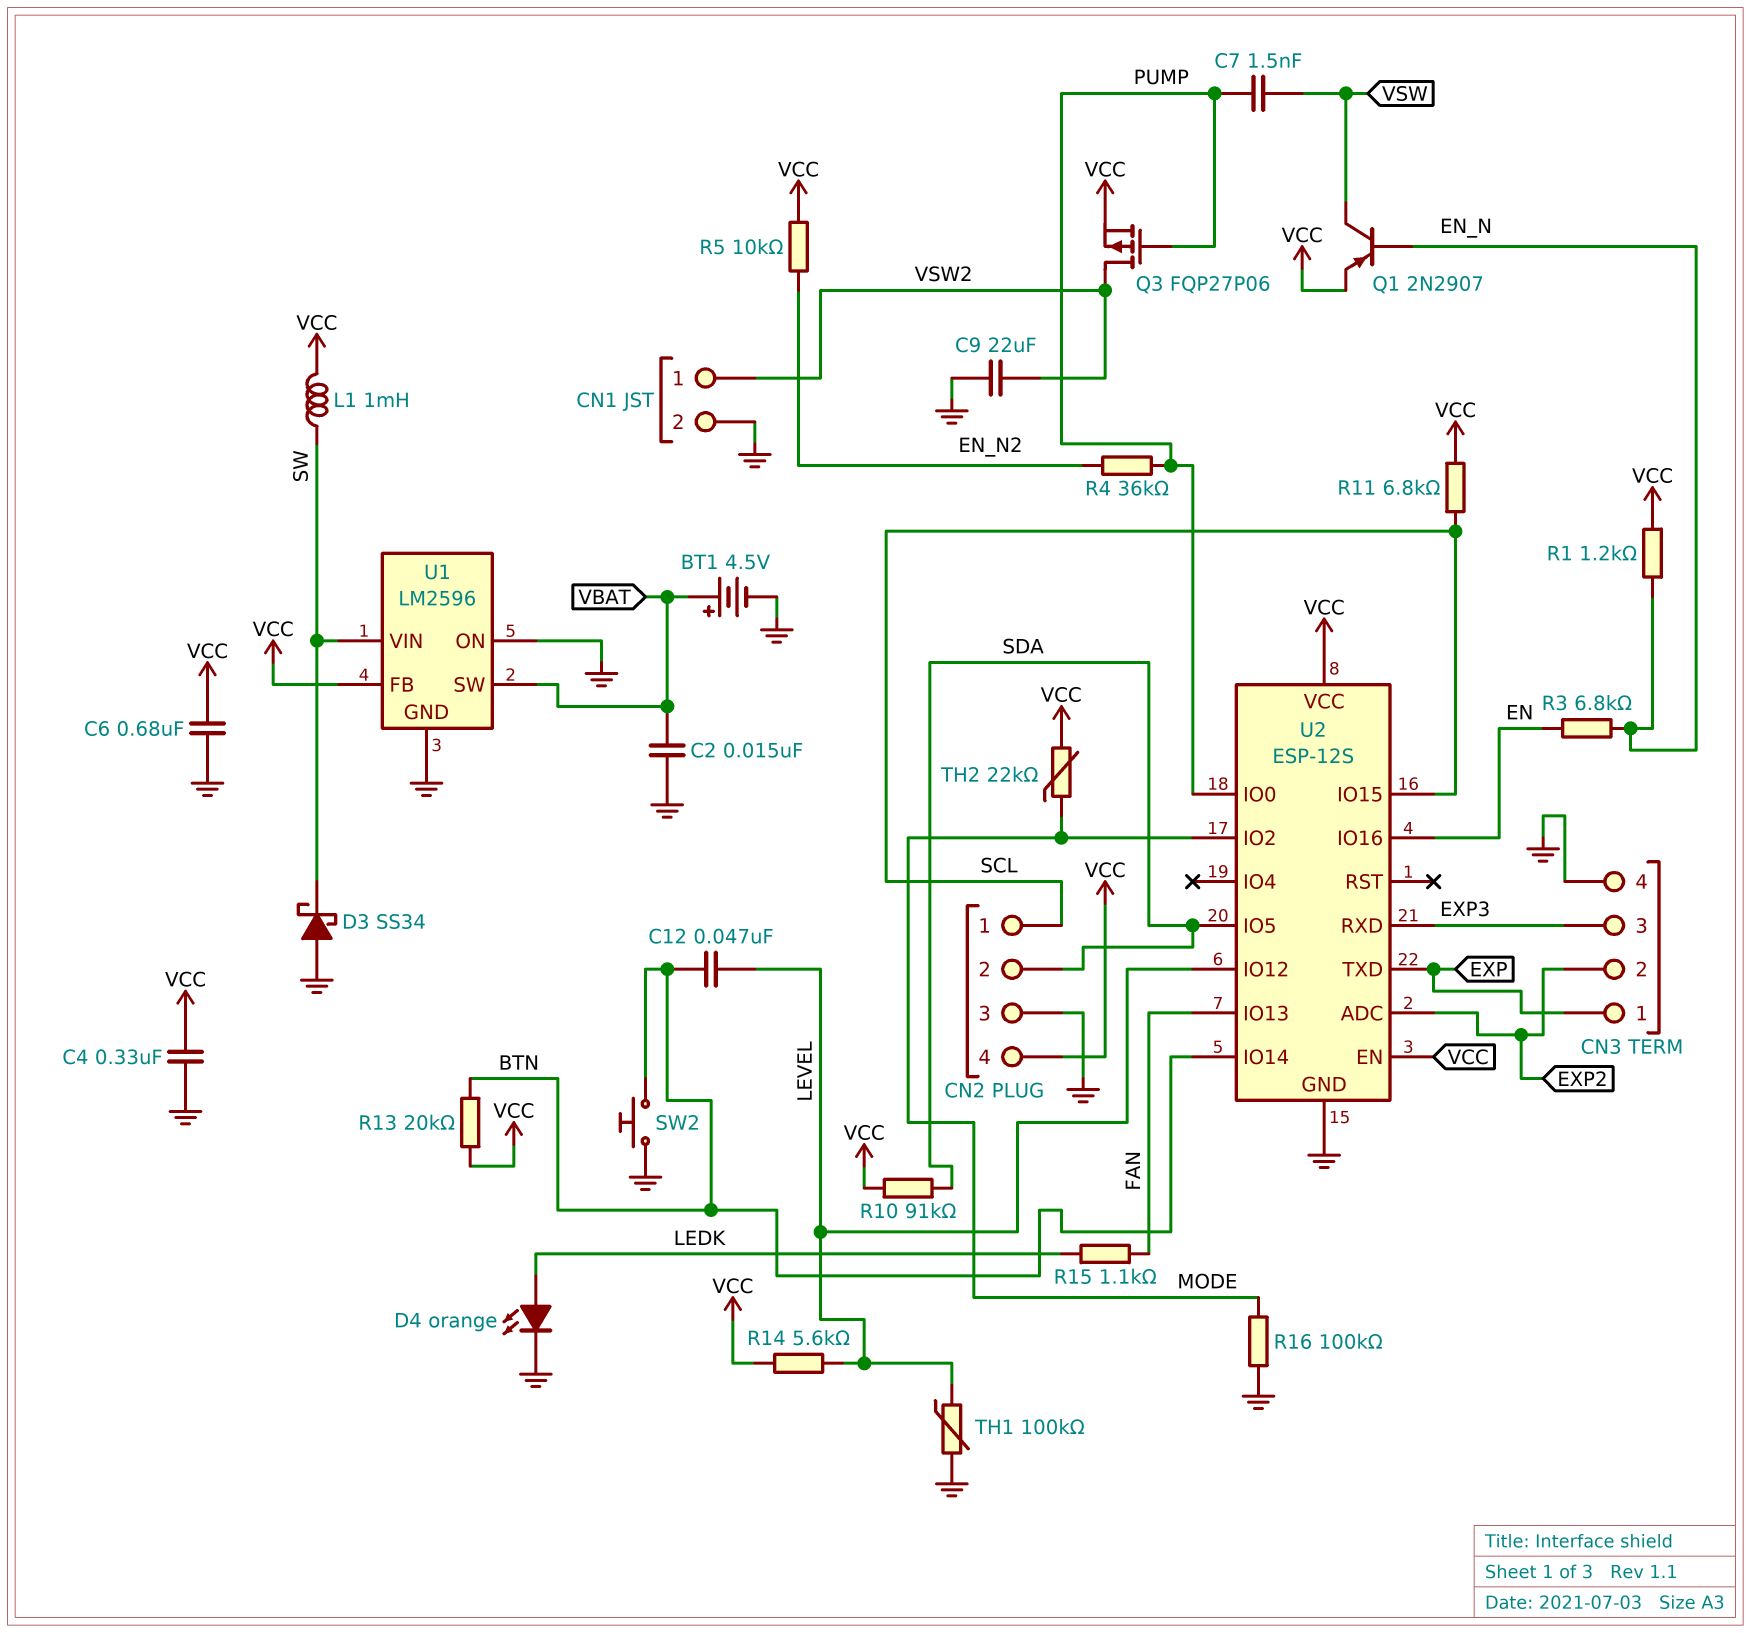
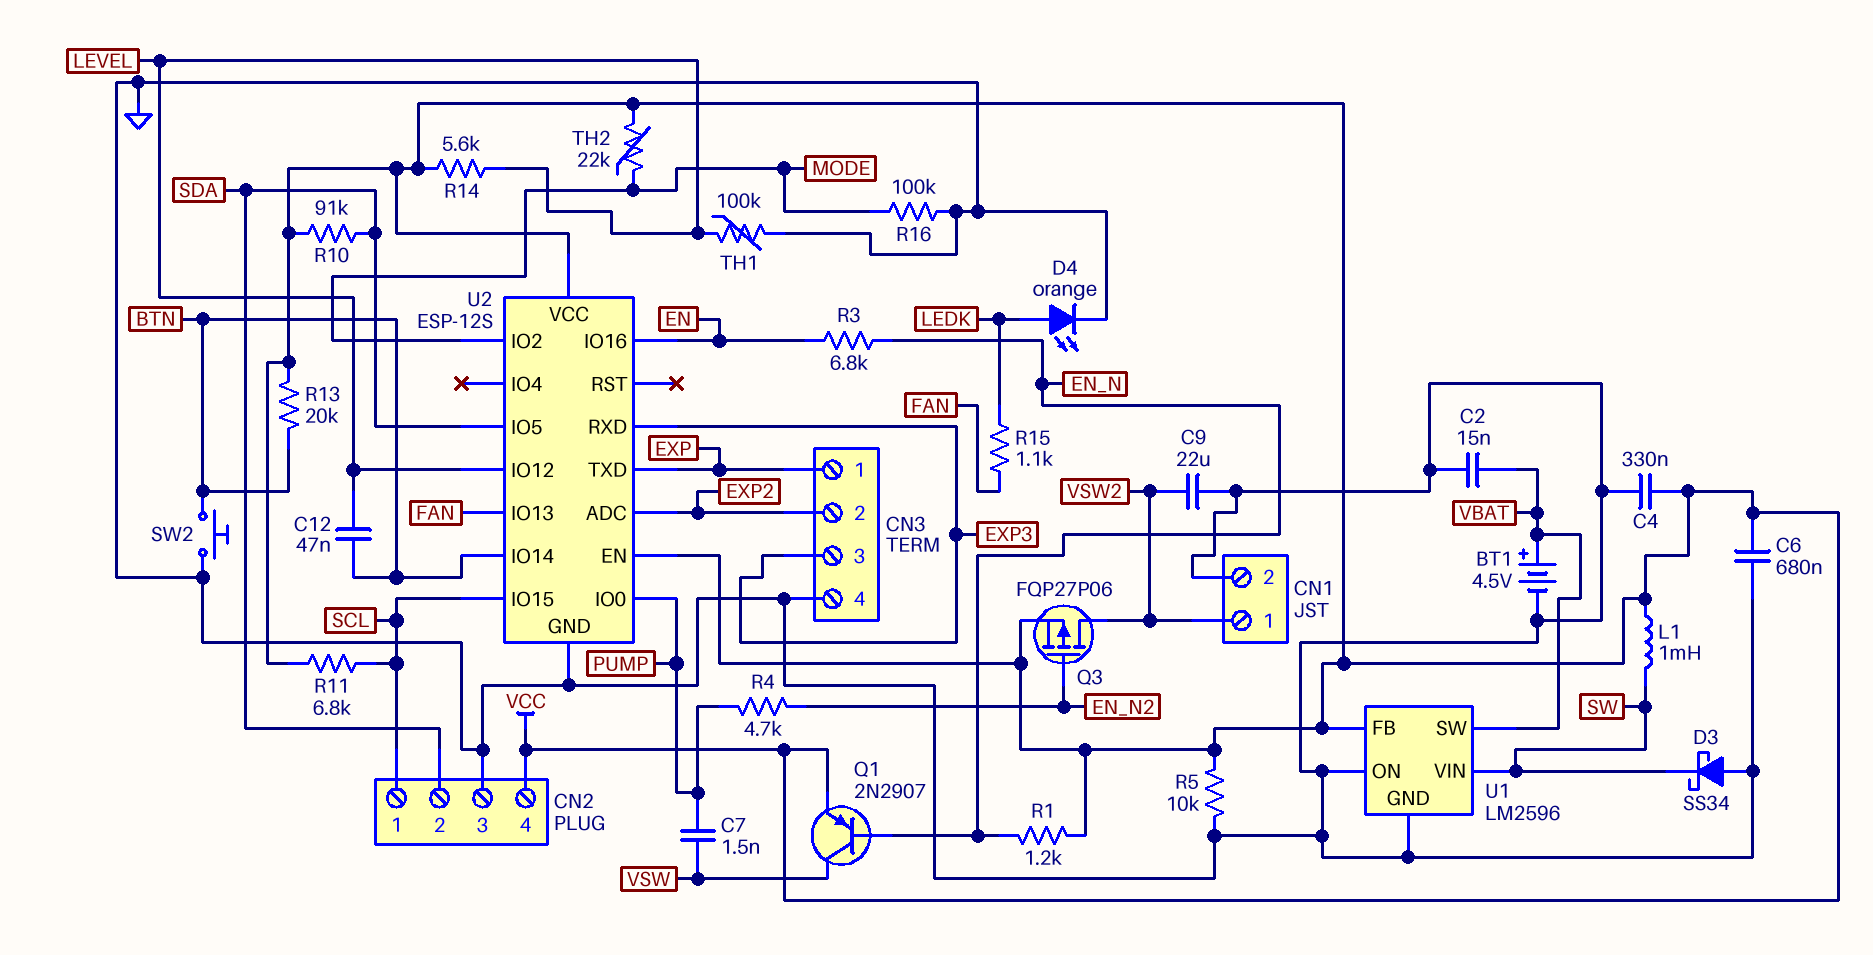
Q3: PMOS FQP27P06 (G PUMP, D VSW2, S VCC) -> PMOS FQP27P06 (G EN_N2, D VSW2, S VCC)
R4: 36k (EN_N2, PUMP) -> 4.7k (EN_N2, PUMP)
R5: 10k (EN_N2, VCC) -> 10k (GND, VCC)

